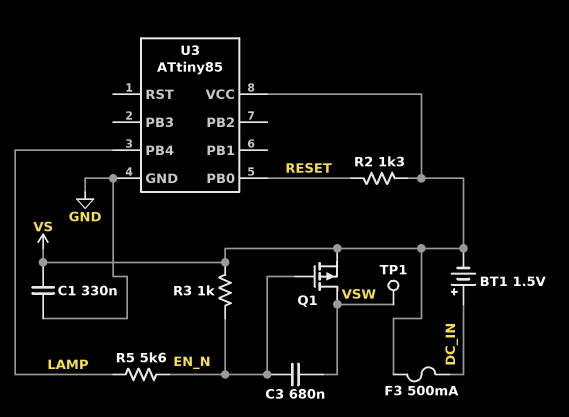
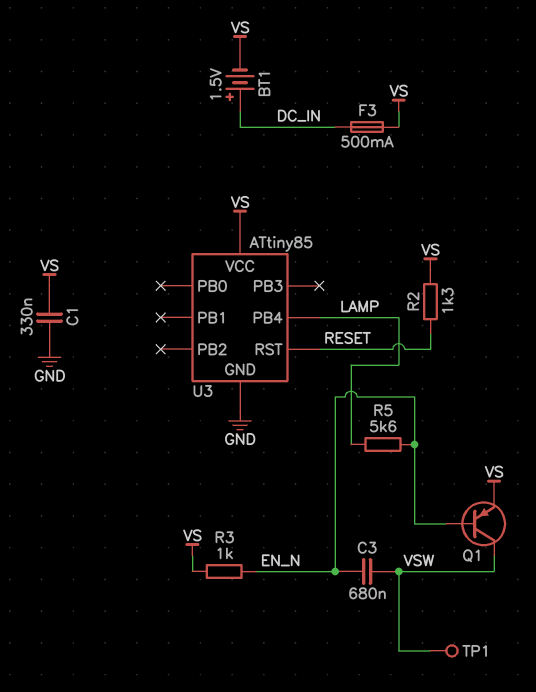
Q1: PMOS (G EN_N, D VSW, S VS) -> PNP (B EN_N, C VSW, E VS)
U3 pin PB0: RESET -> none
U3 pin RST: none -> RESET

